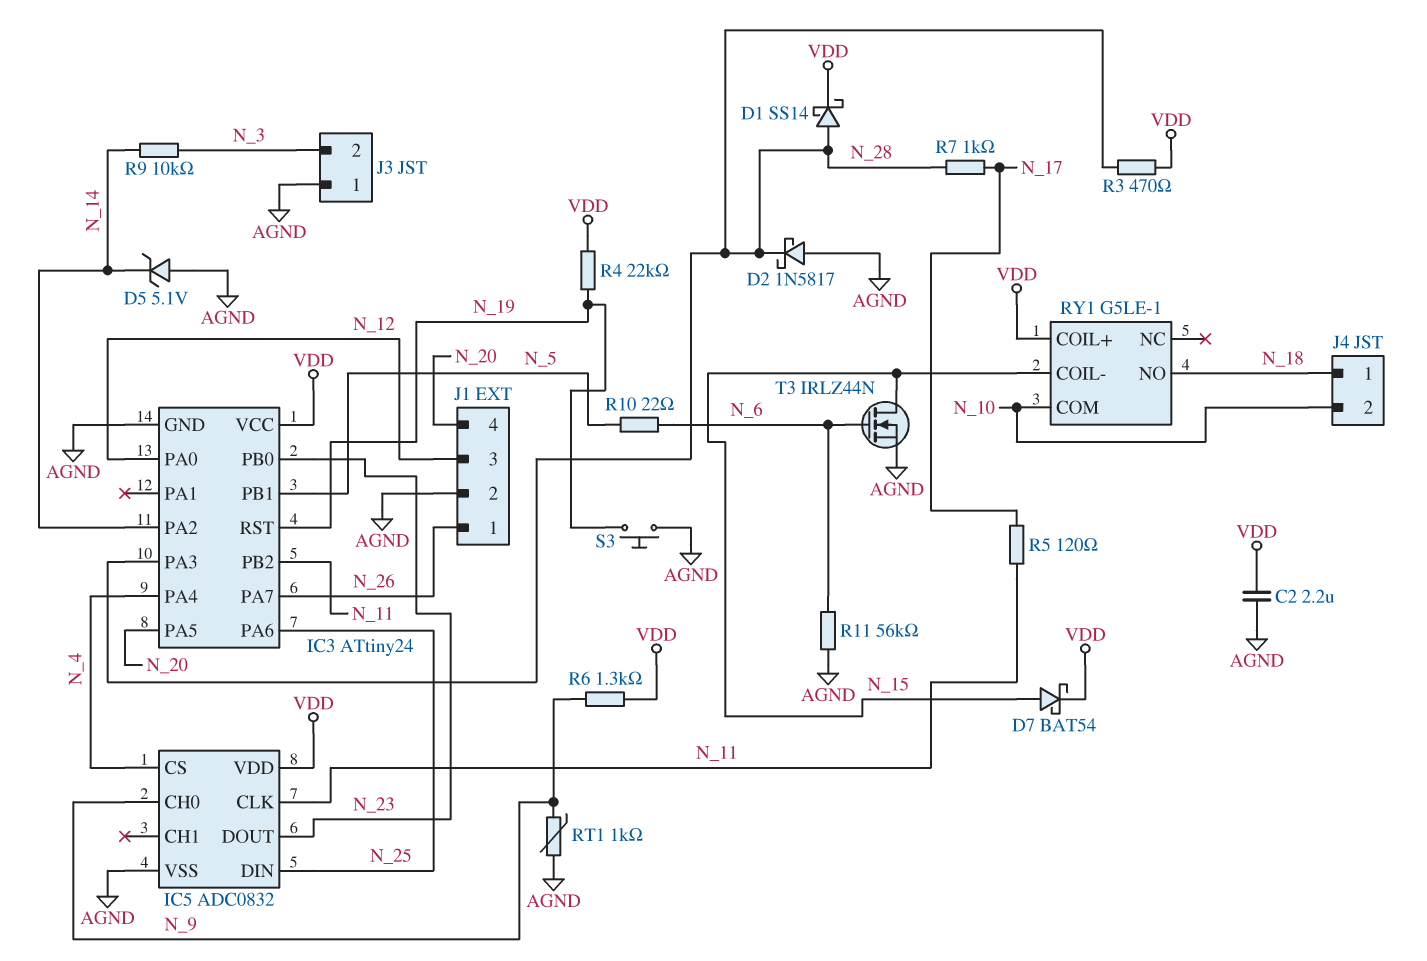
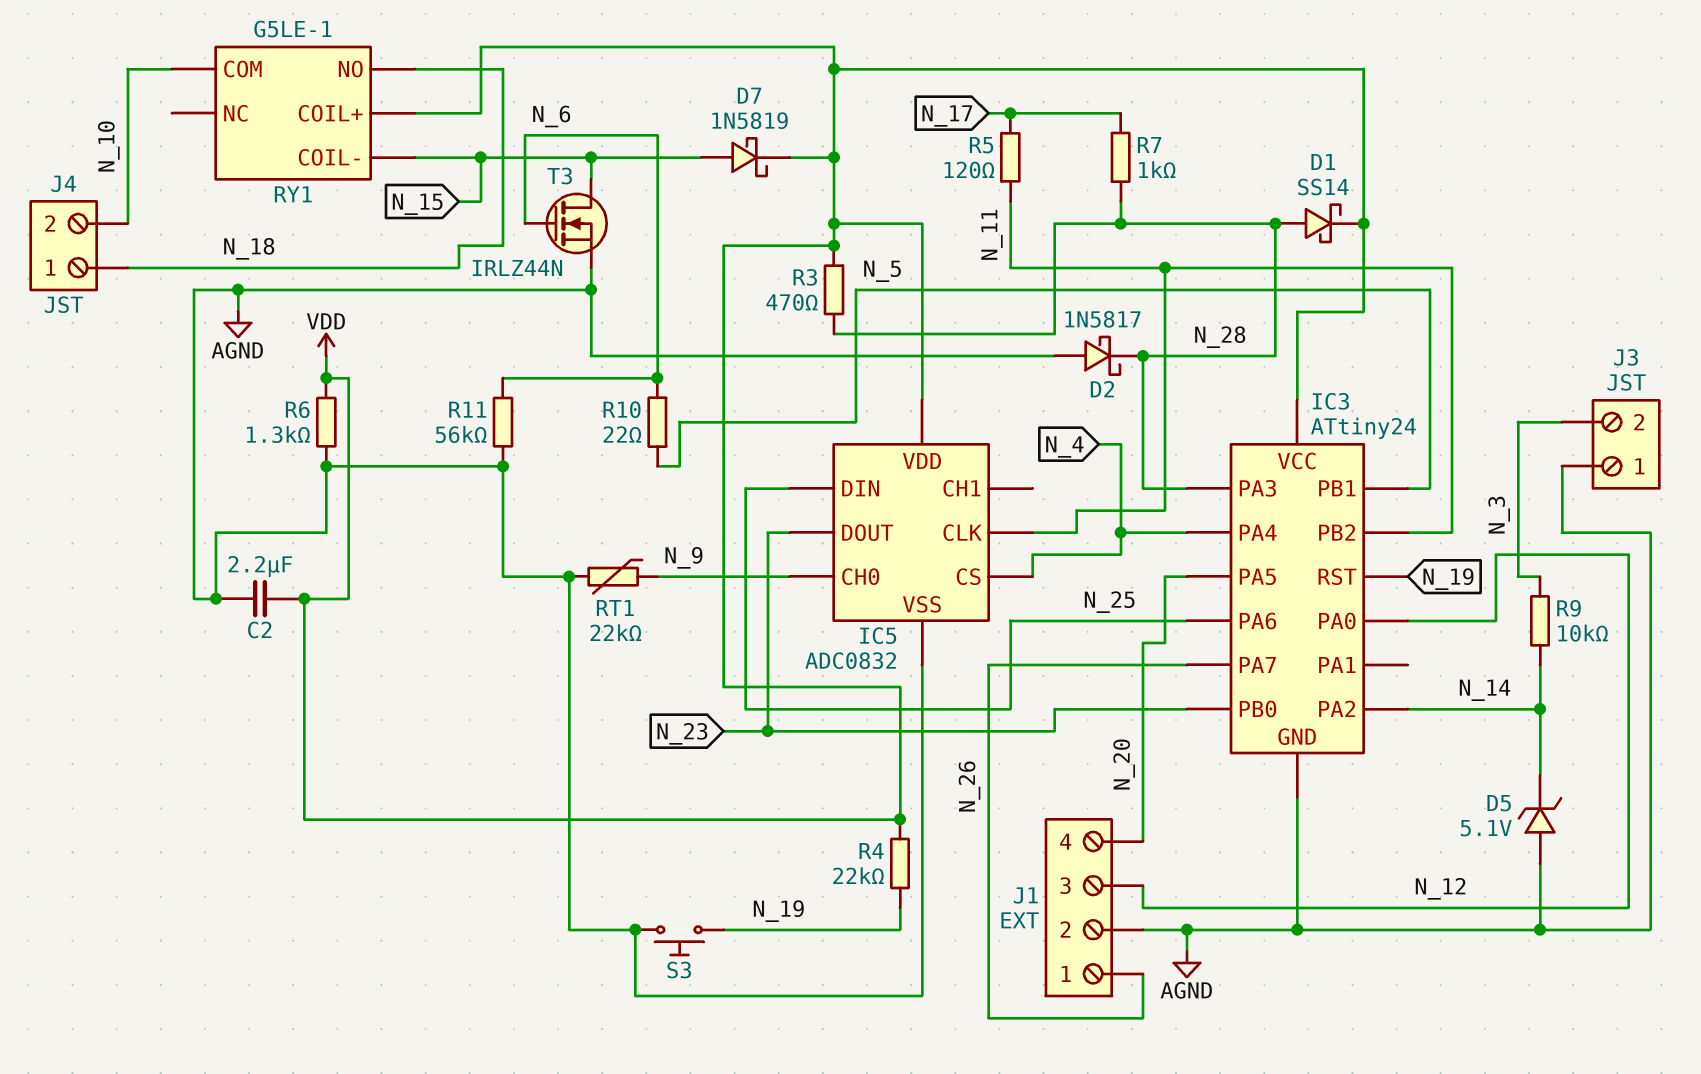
D7: schottky BAT54 (A N_15, K VDD) -> schottky 1N5819 (A N_15, K VDD)
R6: 1.3k (N_9, VDD) -> 1.3k (AGND, VDD)
RT1: 1k (AGND, N_9) -> 22k (AGND, N_9)

